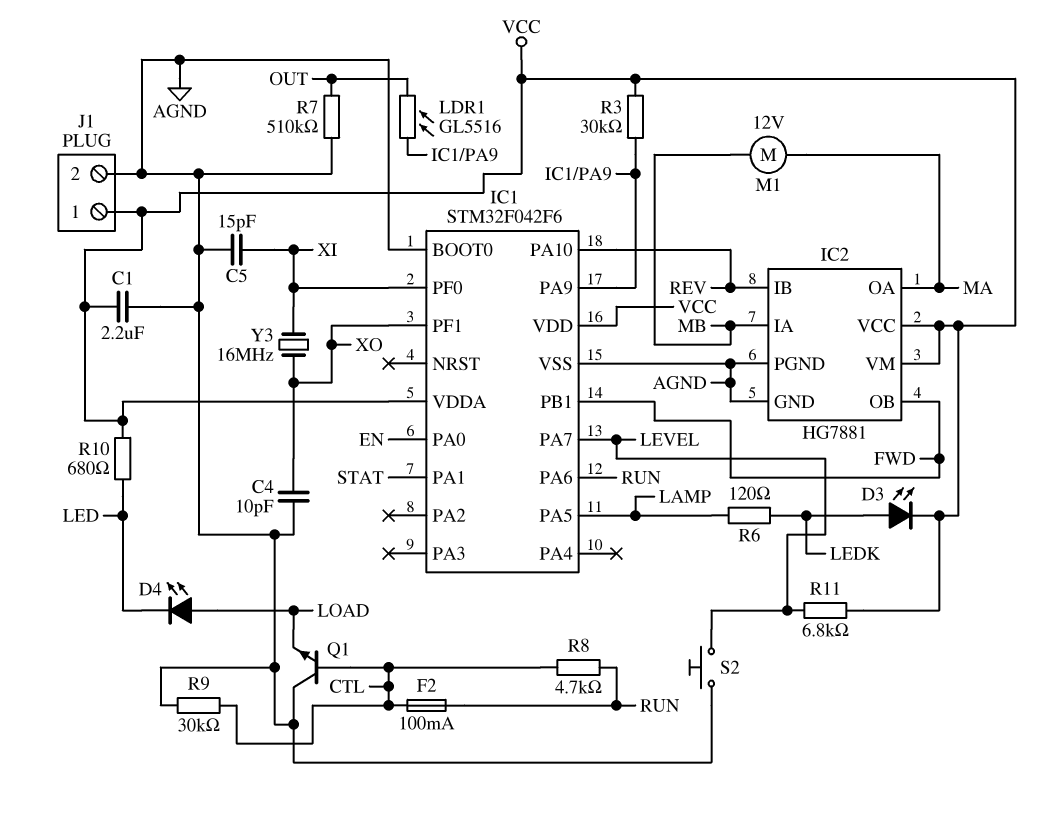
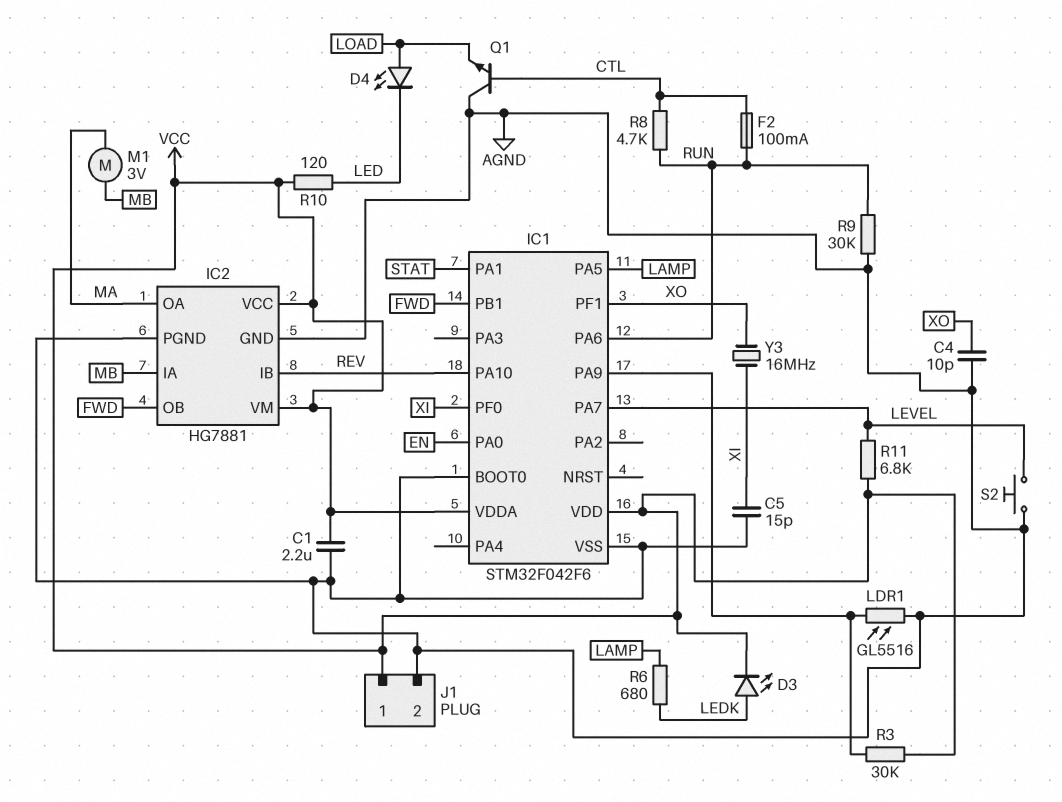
LDR1: GL5516 (IC1/PA9, OUT) -> GL5516 (AGND, IC1/PA9)
M1: motor 12V (MA, MB) -> motor 3V (MA, MB)
R6: 120 (LAMP, LEDK) -> 680 (LAMP, LEDK)
R7: 510k (AGND, OUT) -> none
R9: 30k (AGND, CTL) -> 30k (AGND, RUN)
R10: 680 (LED, VCC) -> 120 (LED, VCC)

